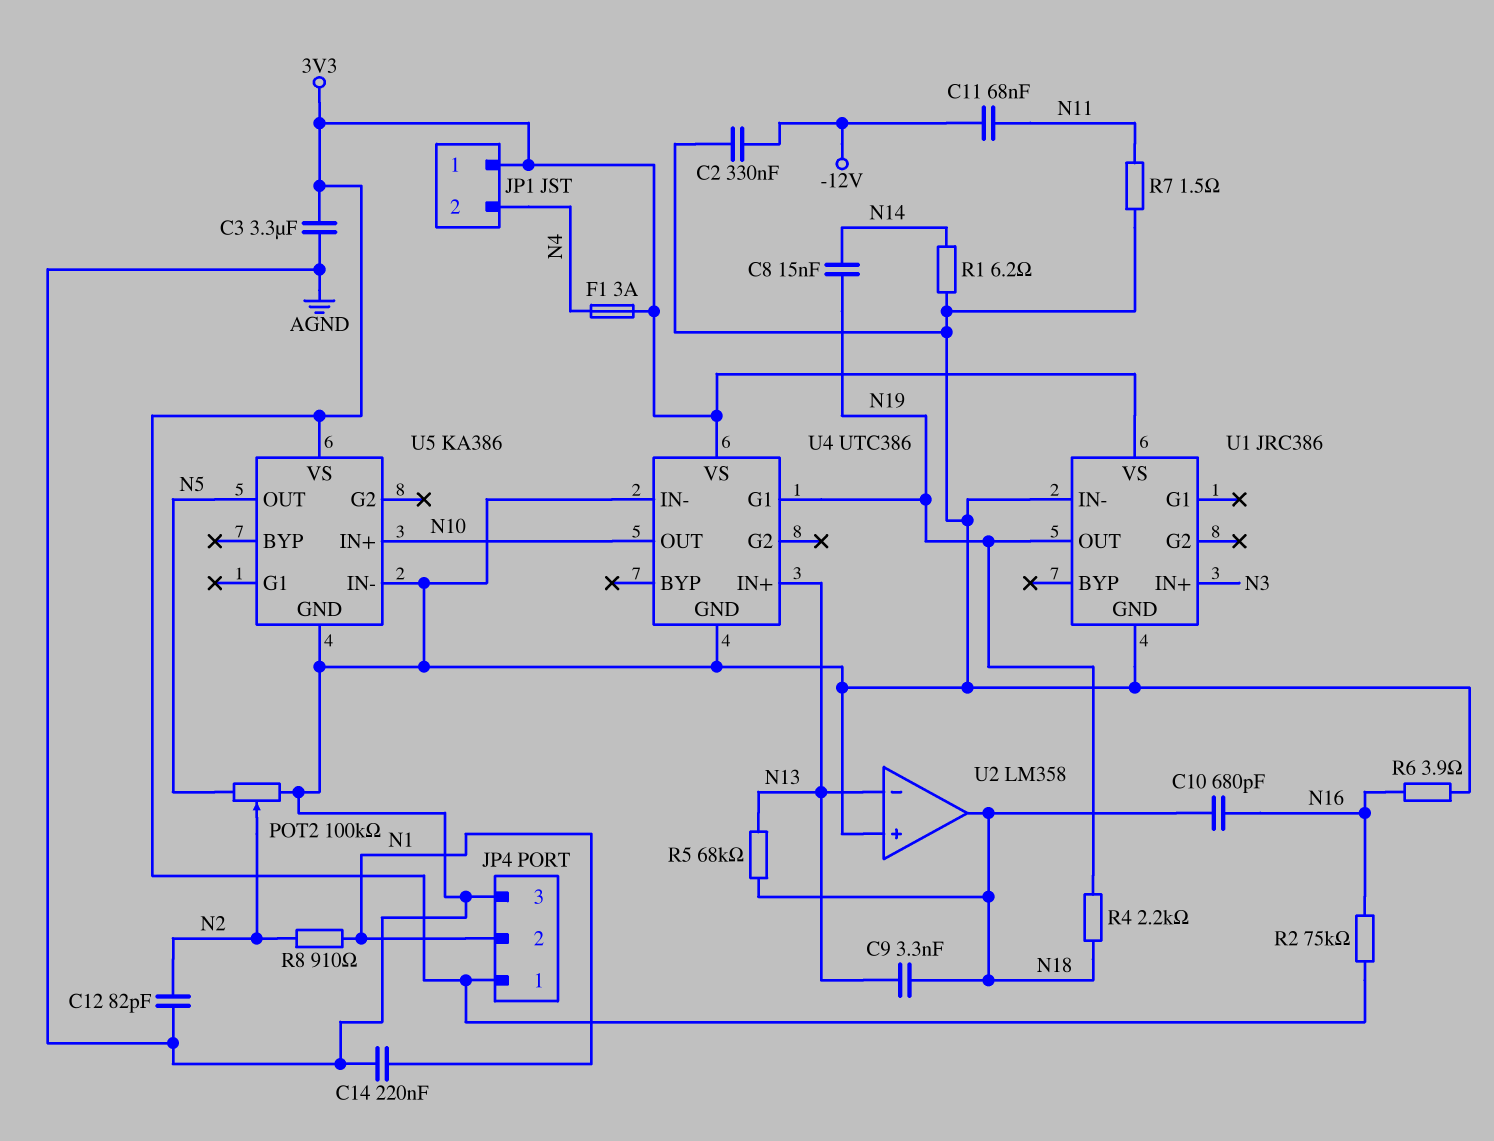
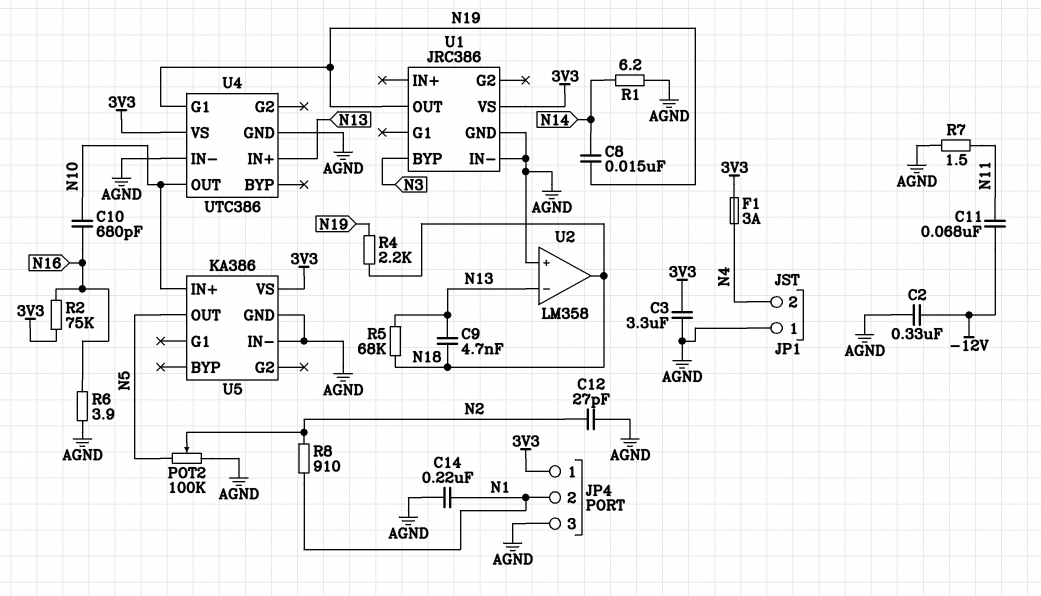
C9: 3.3nF (N13, N18) -> 4.7nF (N13, N18)
C10: 680pF (N16, N18) -> 680pF (N10, N16)
C12: 82pF (AGND, N2) -> 27pF (AGND, N2)
JP1 pin 1: 3V3 -> AGND
U1 pin BYP: none -> N3
U1 pin IN+: N3 -> none

